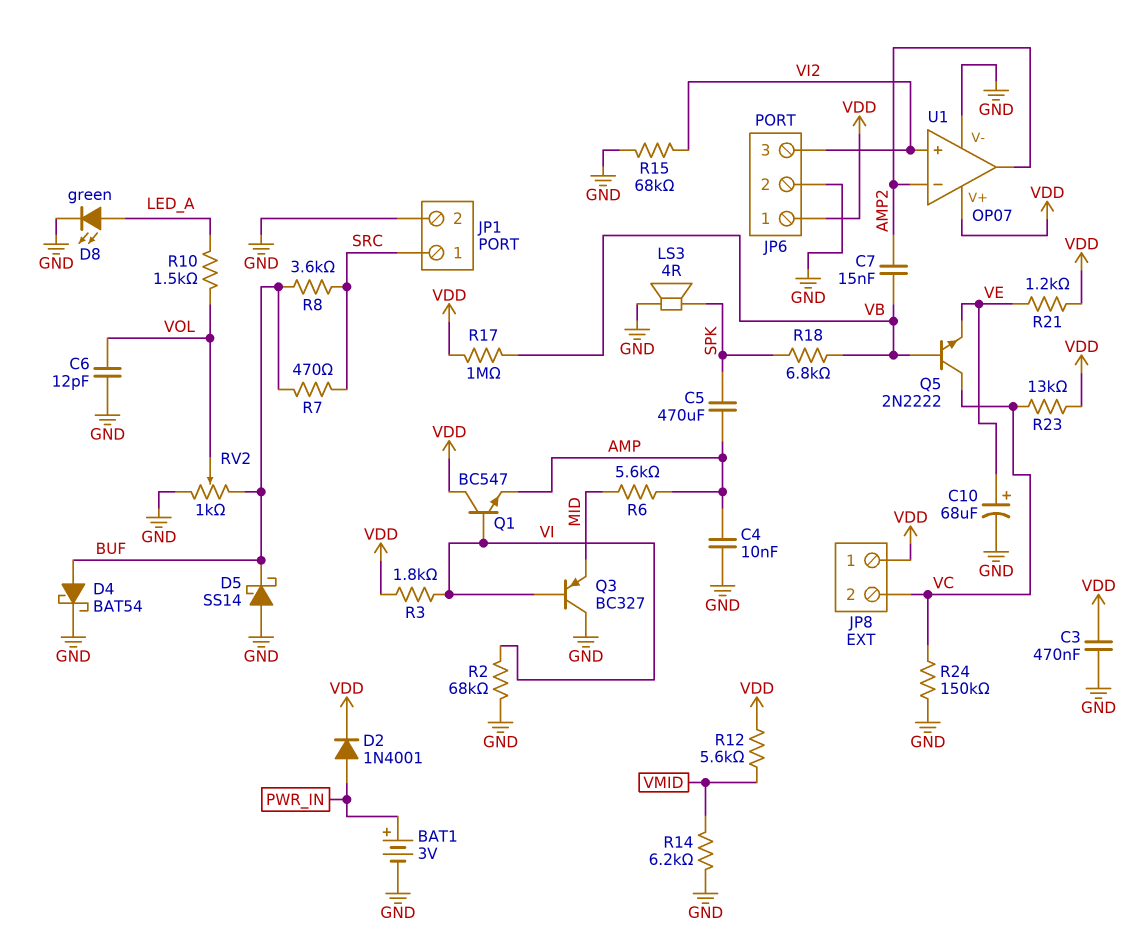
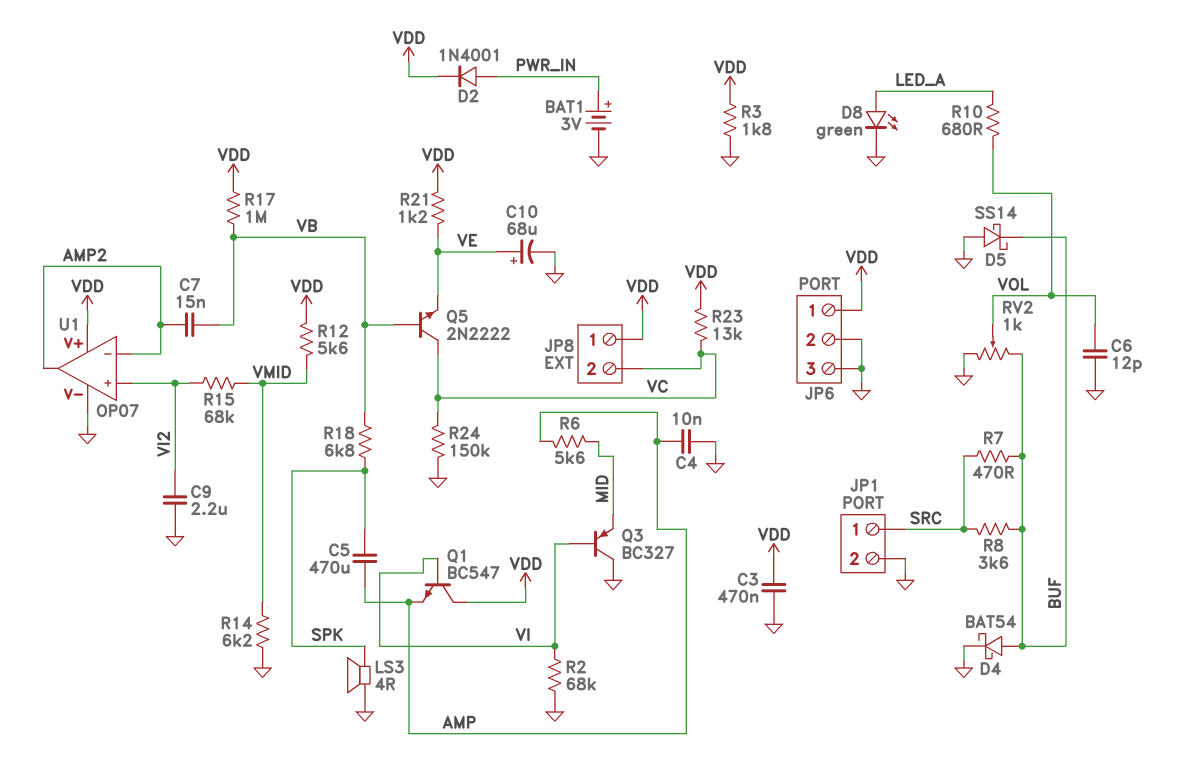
C9: none -> 2.2uF (GND, VI2)
JP6 pin 3: VI2 -> GND
R3: 1.8k (VDD, VI) -> 1.8k (GND, VDD)
R10: 1.5k (LED_A, VOL) -> 680 (LED_A, VOL)
R15: 68k (GND, VI2) -> 68k (VI2, VMID)

